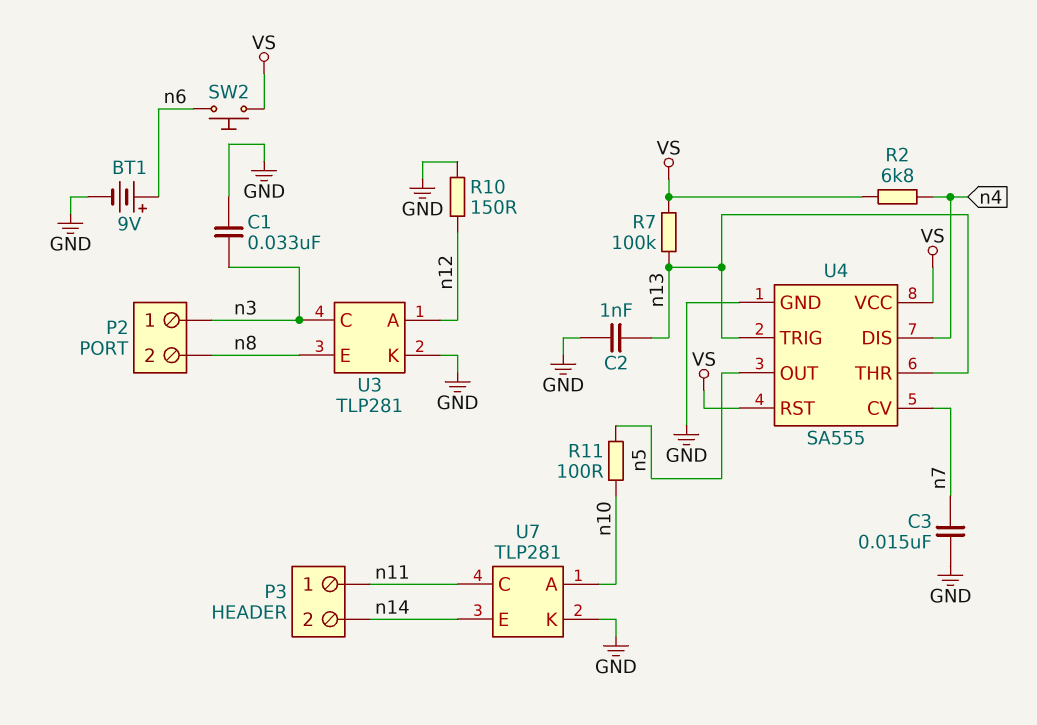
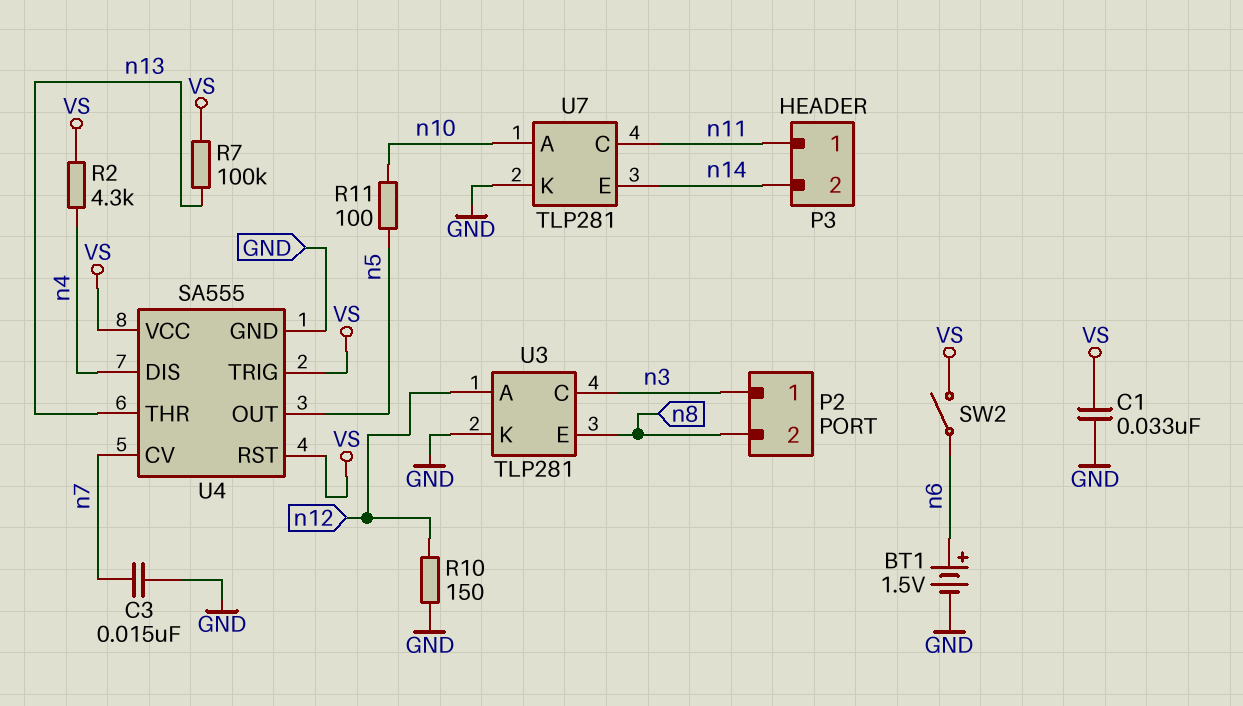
BT1: 9V (plus n6, minus GND) -> 1.5V (plus n6, minus GND)
C1: 33nF (GND, n3) -> 33nF (GND, VS)
C2: 1nF (GND, n13) -> none
R2: 6.8k (VS, n4) -> 4.3k (VS, n4)
SW2: button (VS, n6) -> switch (VS, n6)
U4 pin TRIG: n13 -> VS

